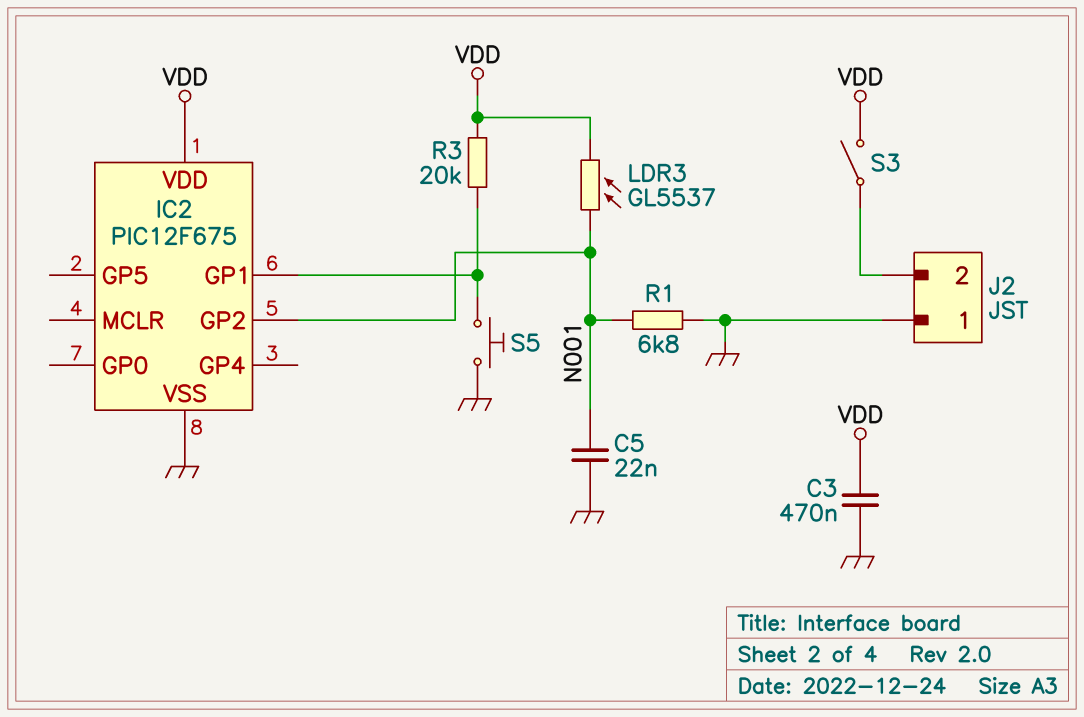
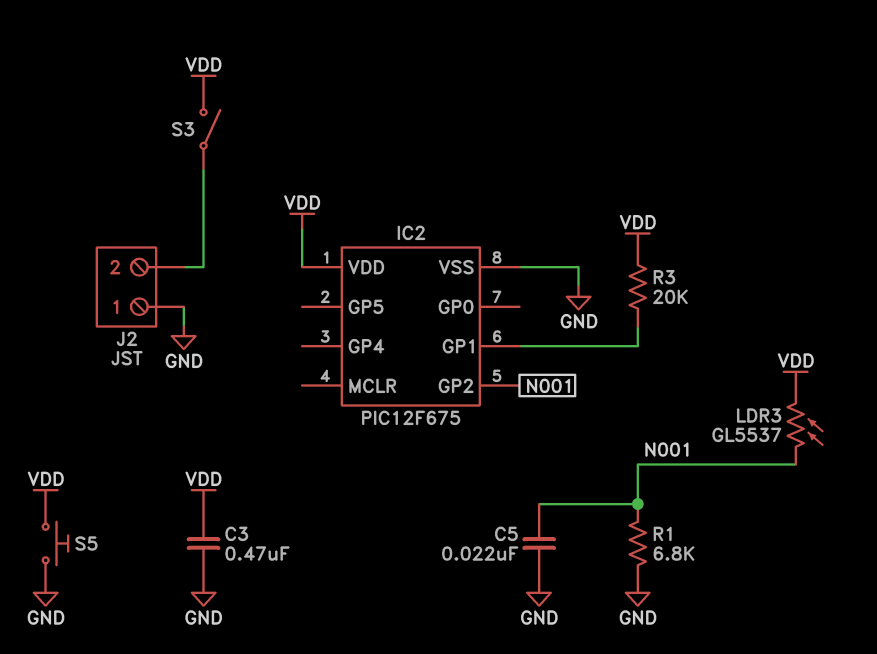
S5: button (GND, IC2/GP1) -> button (GND, VDD)

